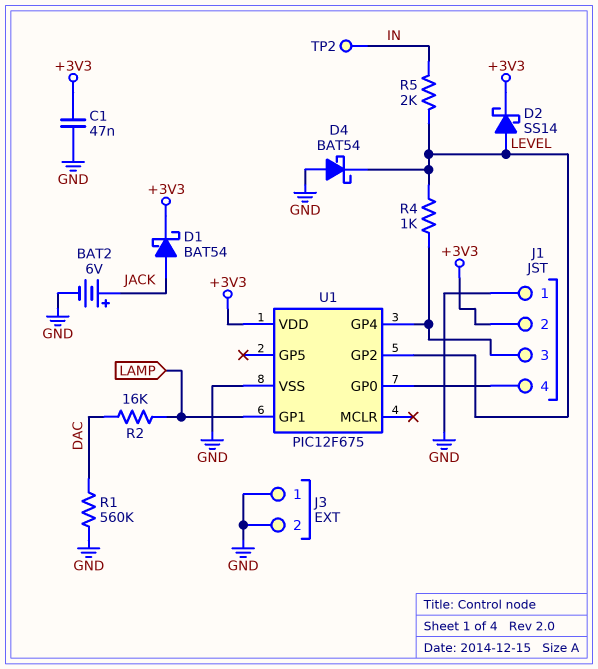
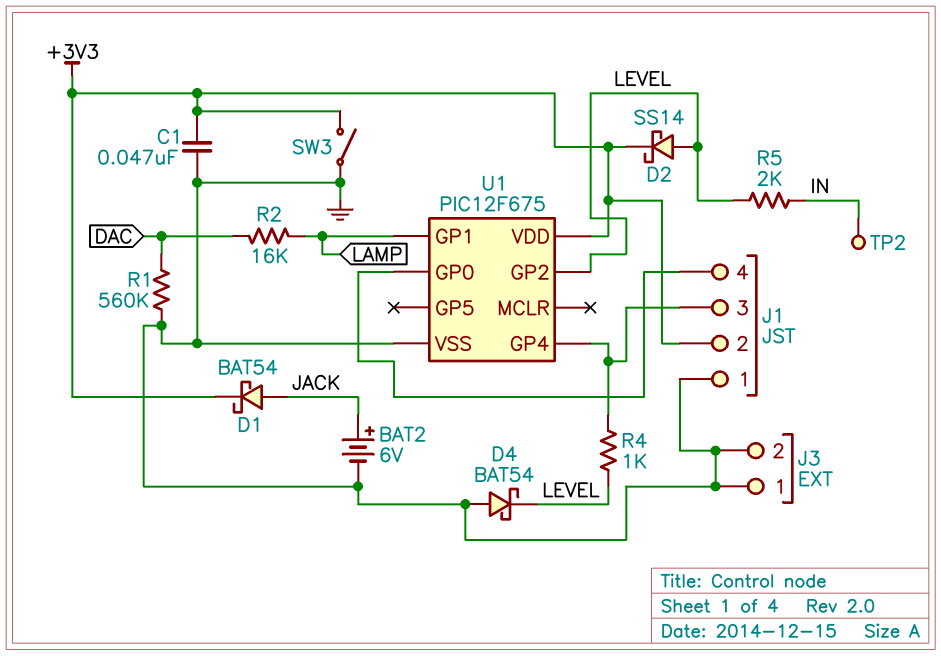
SW3: none -> switch (+3V3, GND)

